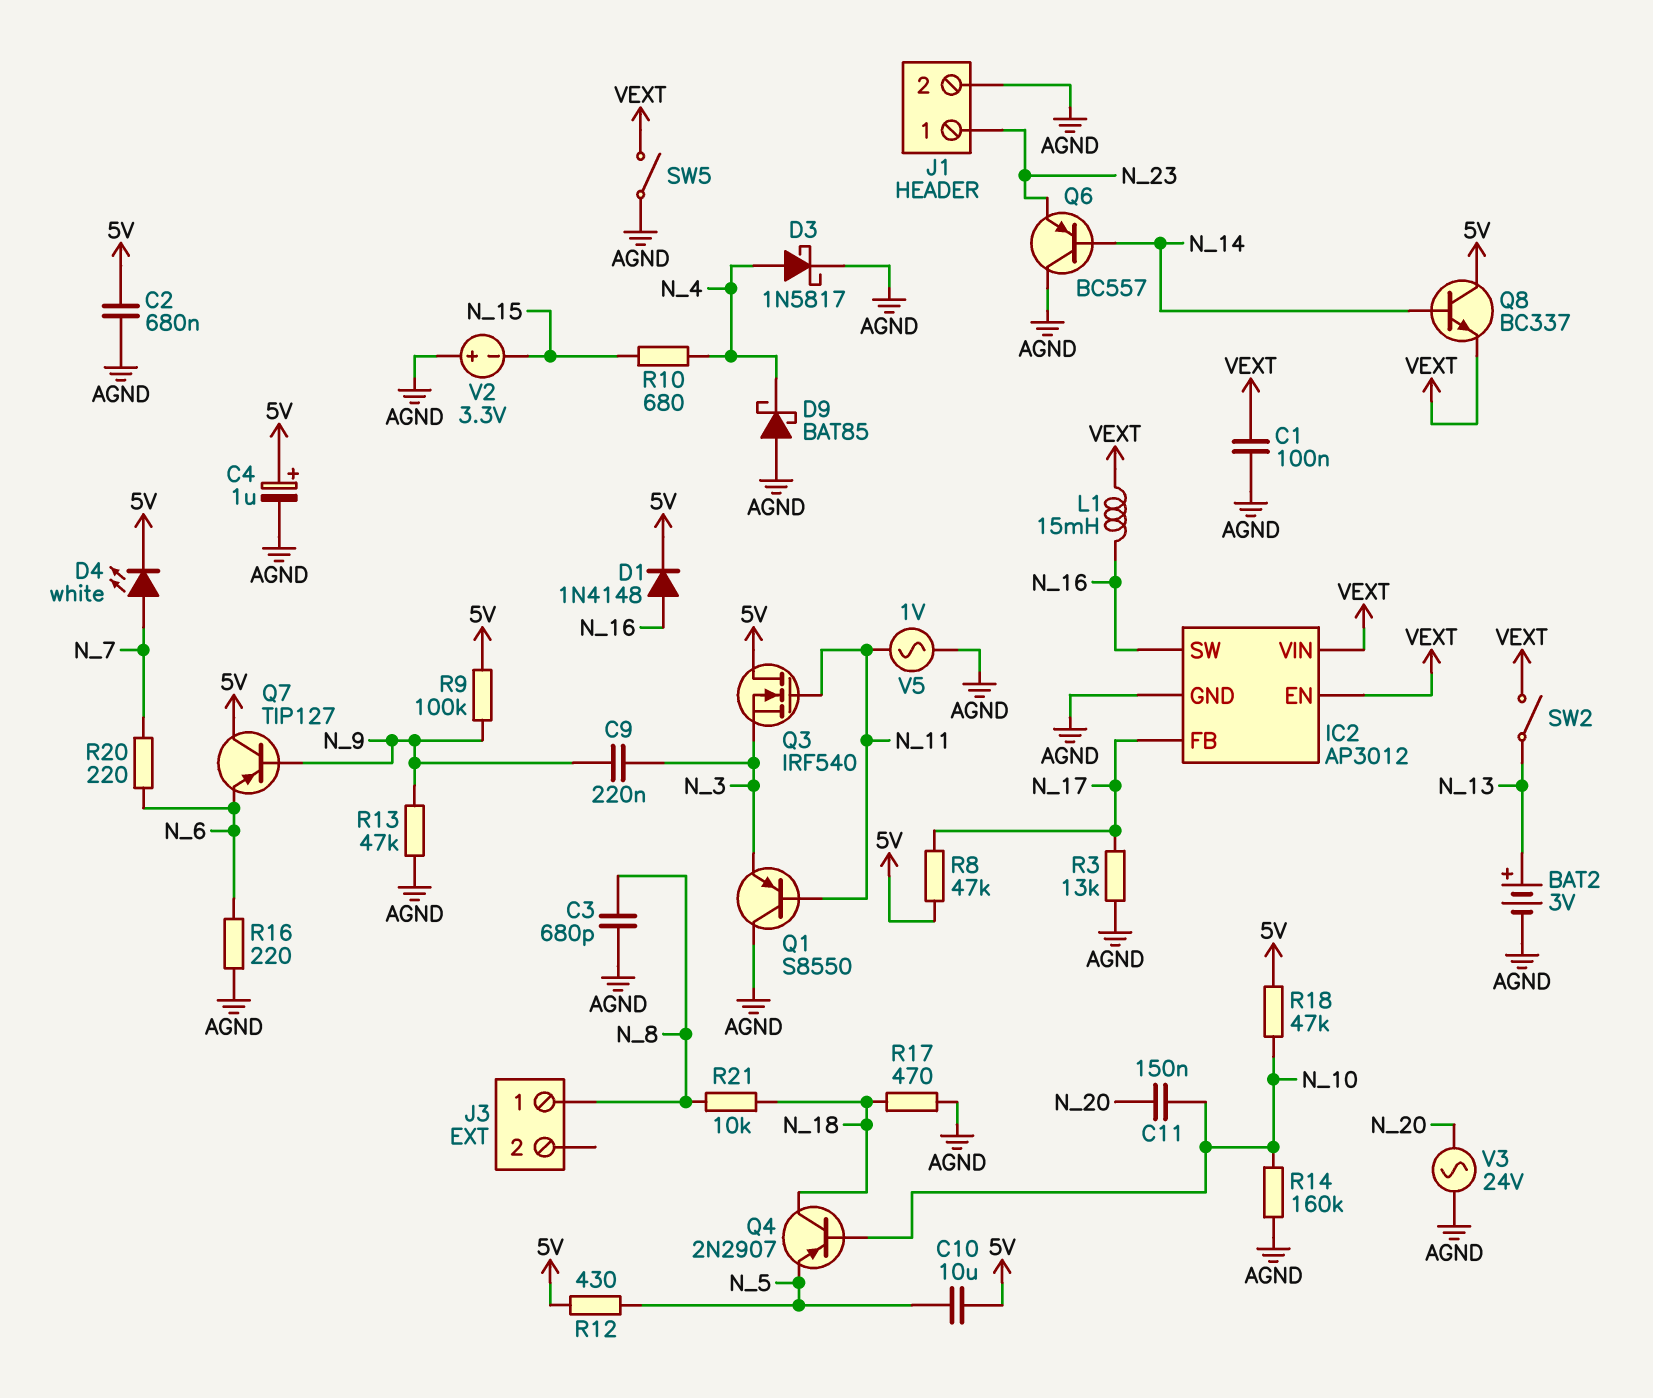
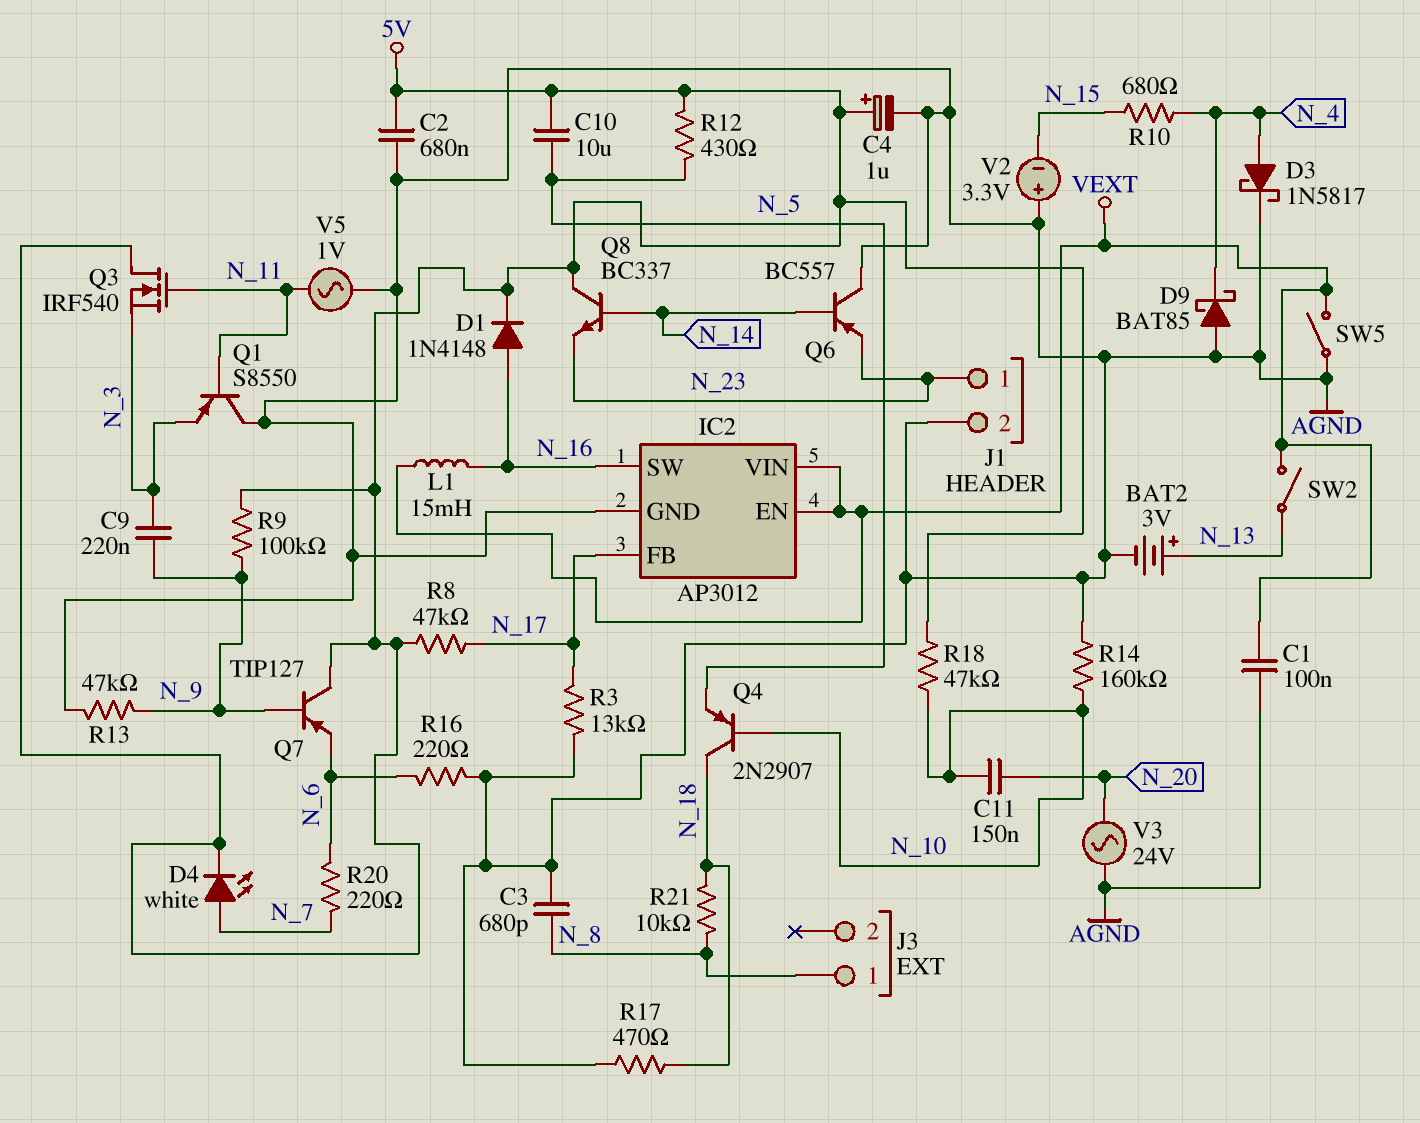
Q8: NPN BC337 (B N_14, C 5V, E VEXT) -> NPN BC337 (B N_14, C 5V, E N_23)

